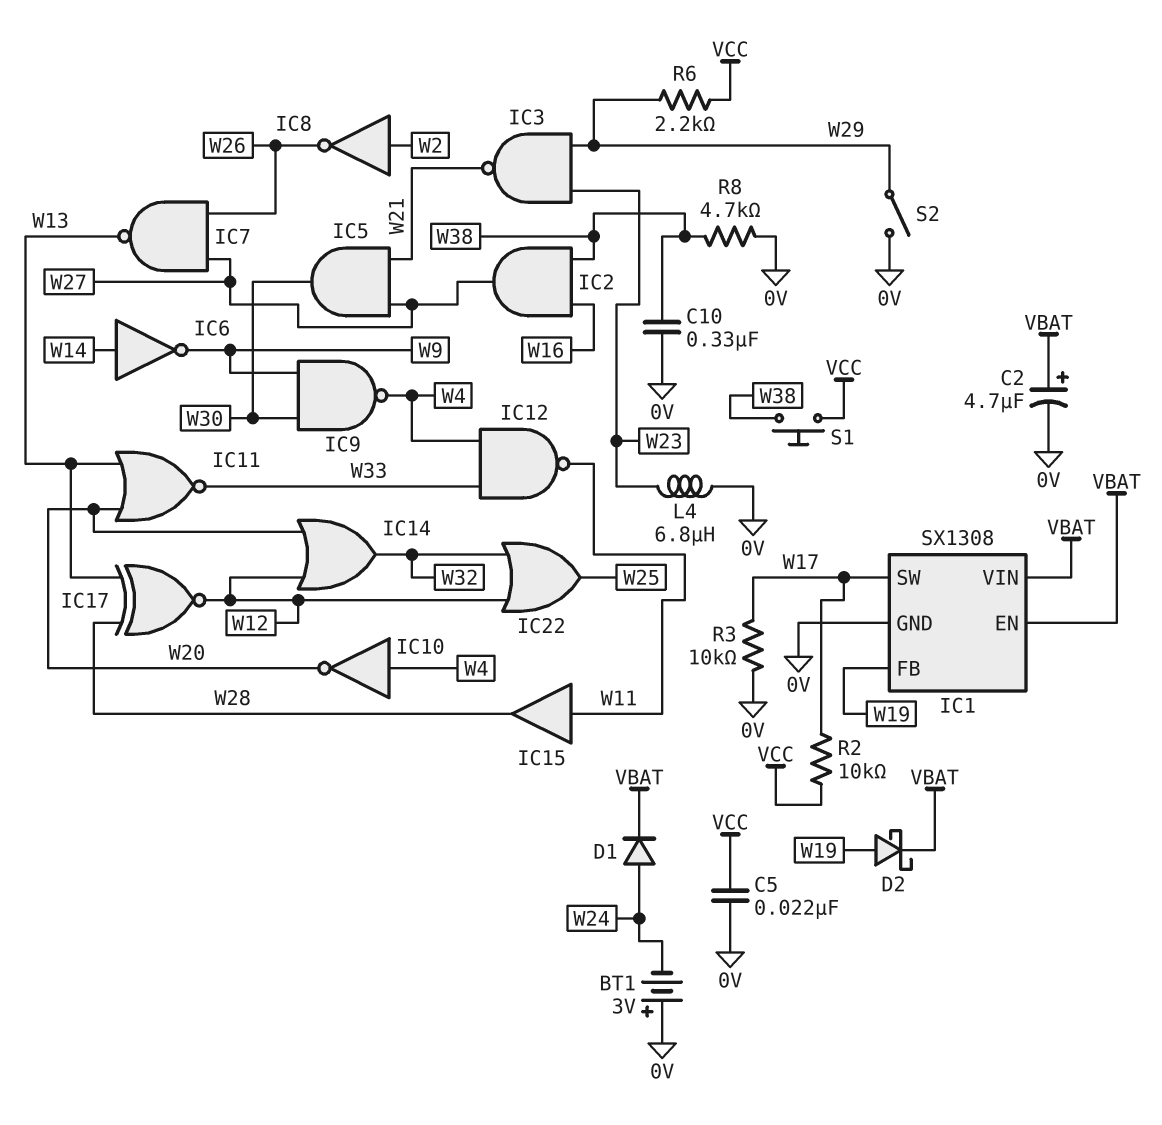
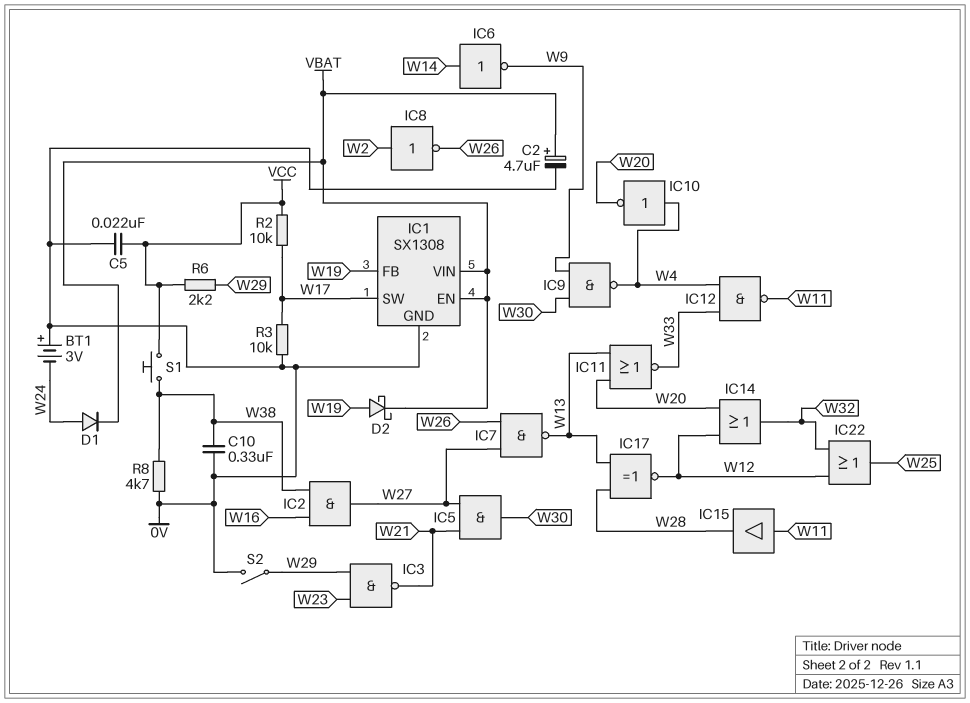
L4: 6.8uH (0V, W23) -> none

